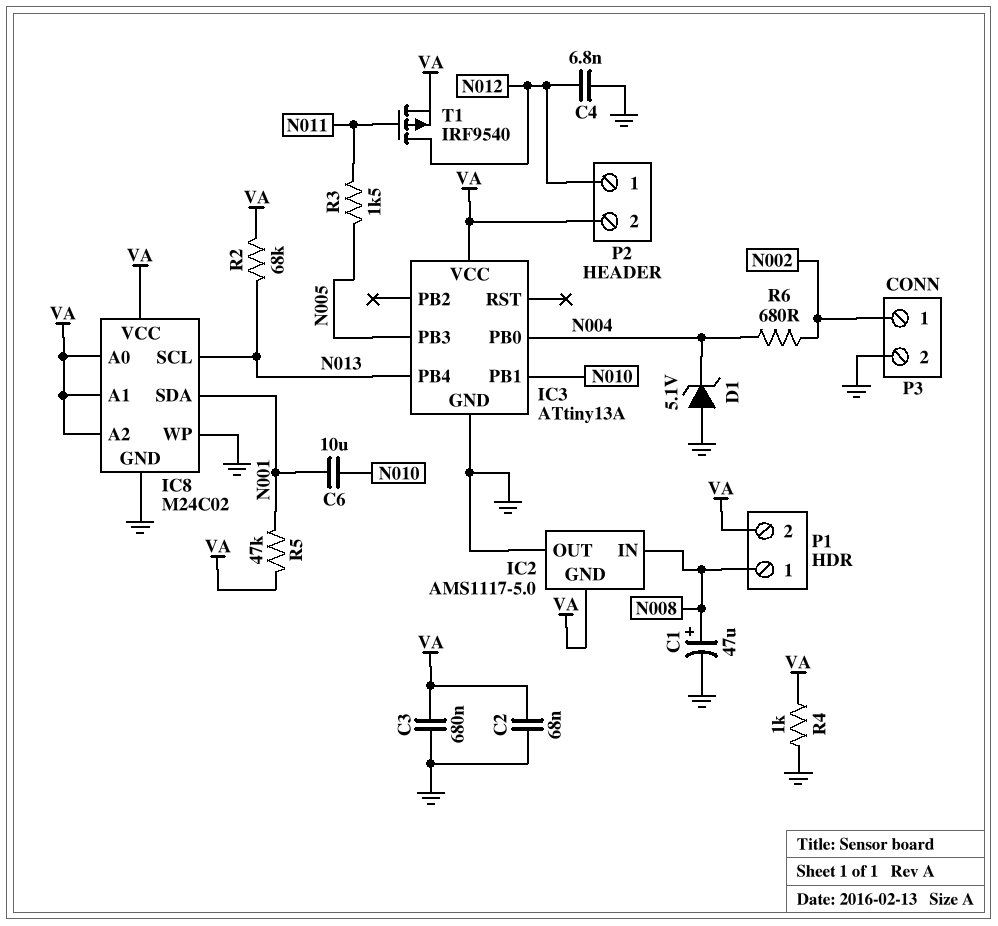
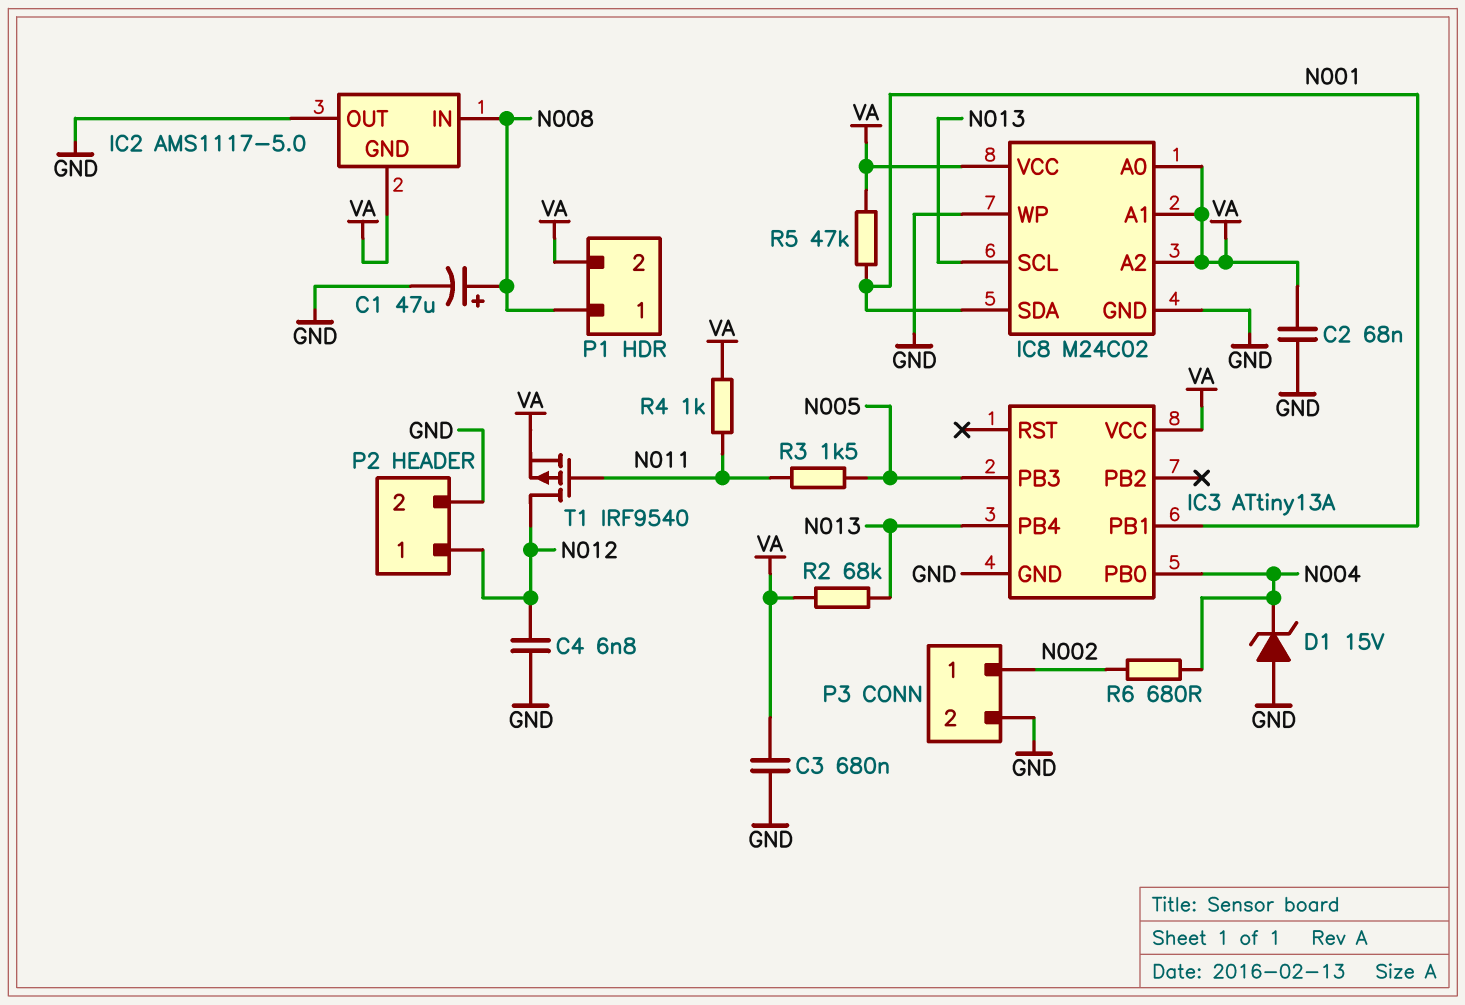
C6: 10uF (N001, N010) -> none
D1: zener 5.1V (A GND, K N004) -> zener 15V (A GND, K N004)
IC3 pin PB1: N010 -> N001
P2 pin 2: VA -> GND
R4: 1k (GND, VA) -> 1k (N011, VA)

